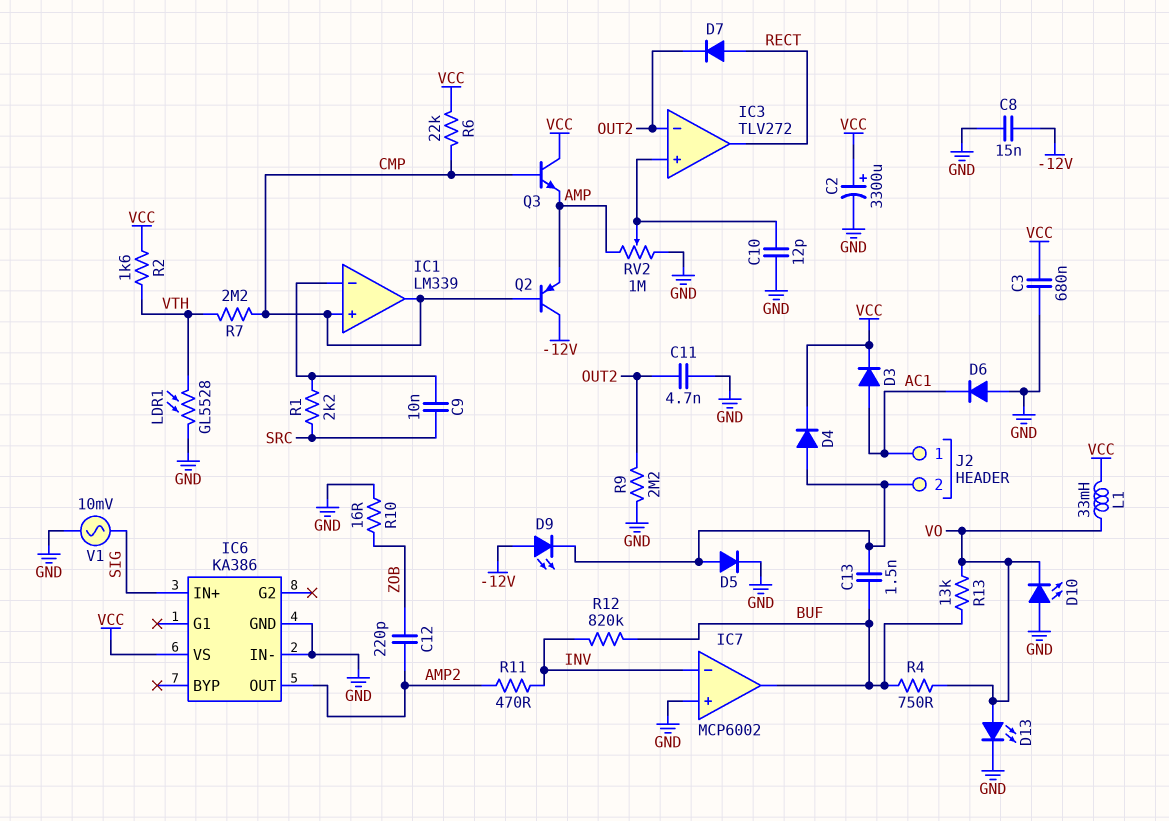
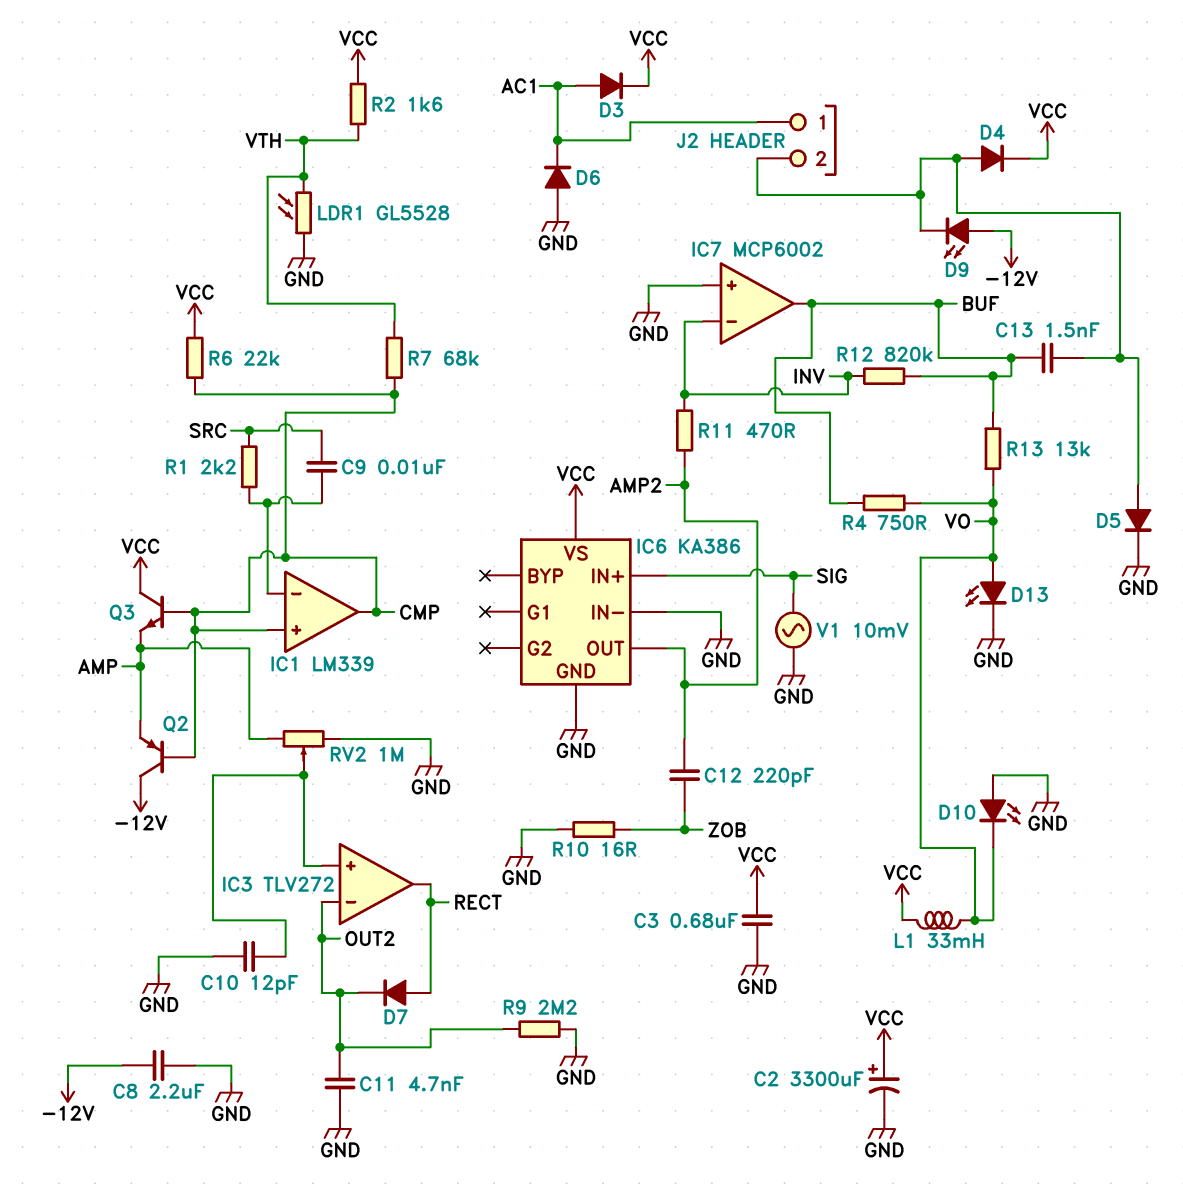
C8: 15nF (-12V, GND) -> 2.2uF (-12V, GND)
R7: 2.2M (CMP, VTH) -> 68k (CMP, VTH)

